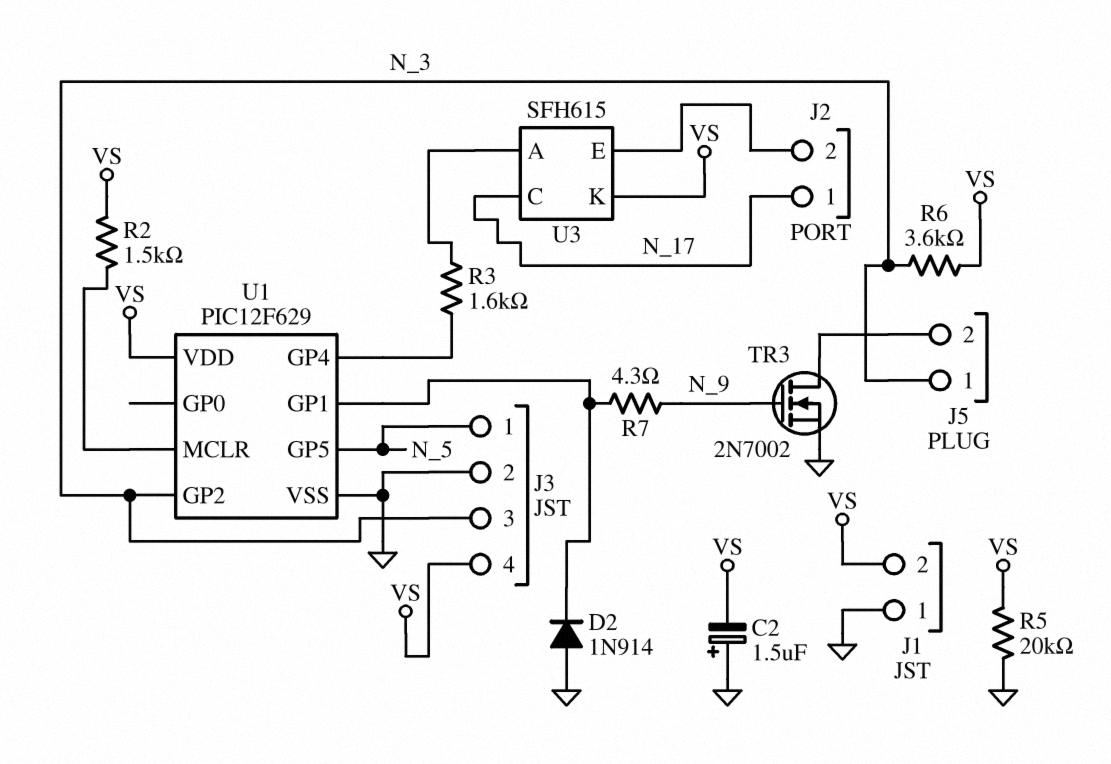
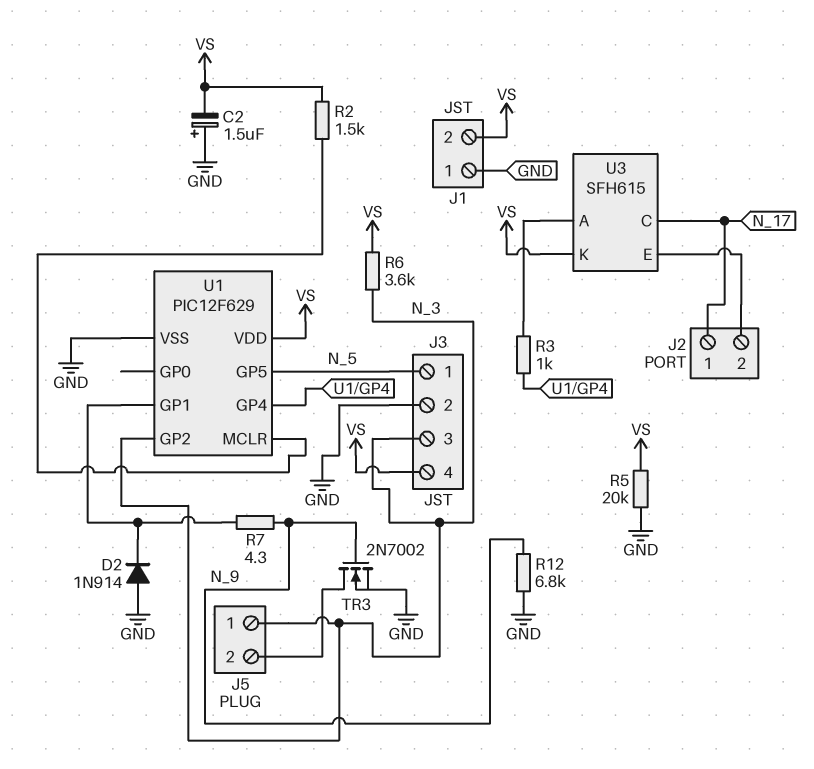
R3: 1.6k (U1/GP4, U3/A) -> 1k (U1/GP4, U3/A)
R12: none -> 6.8k (GND, N_9)

